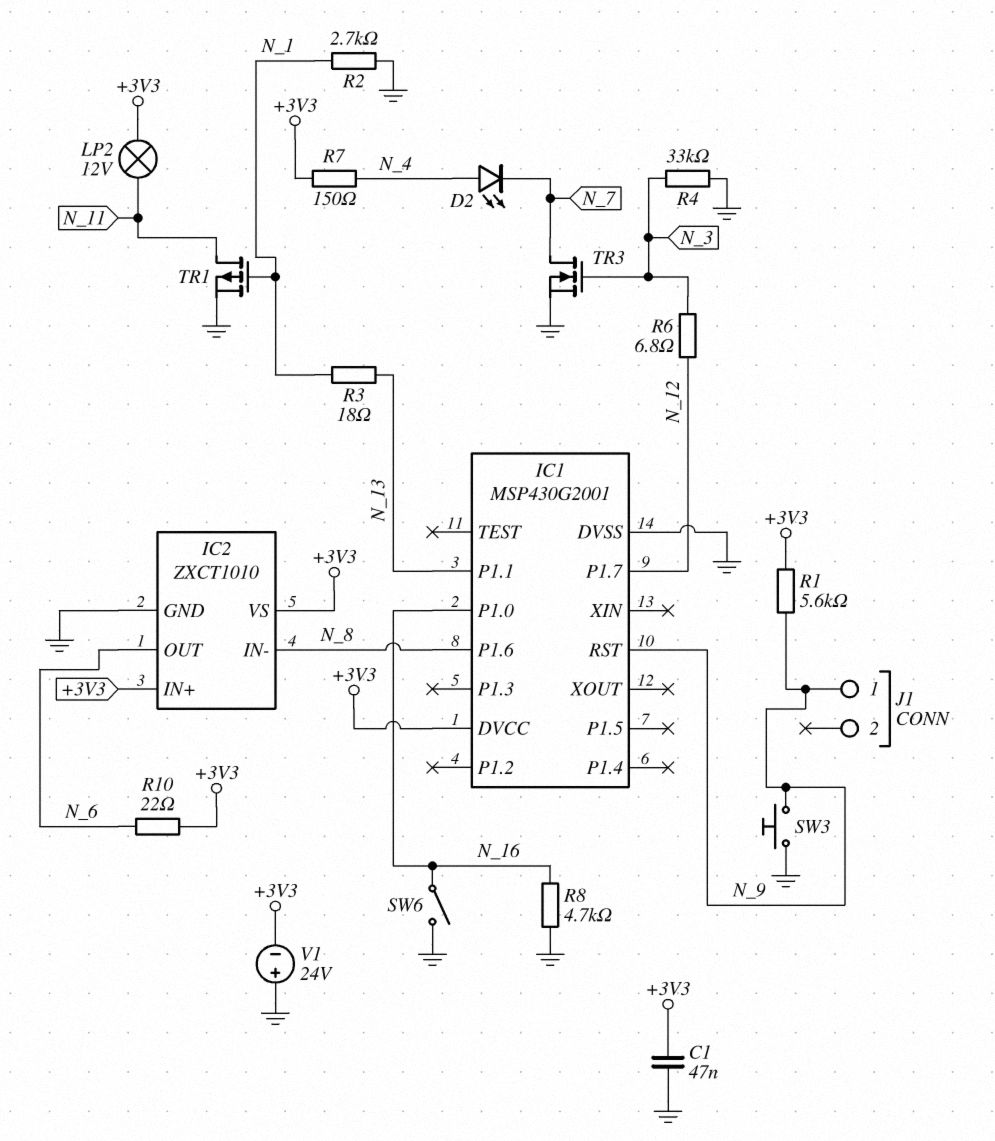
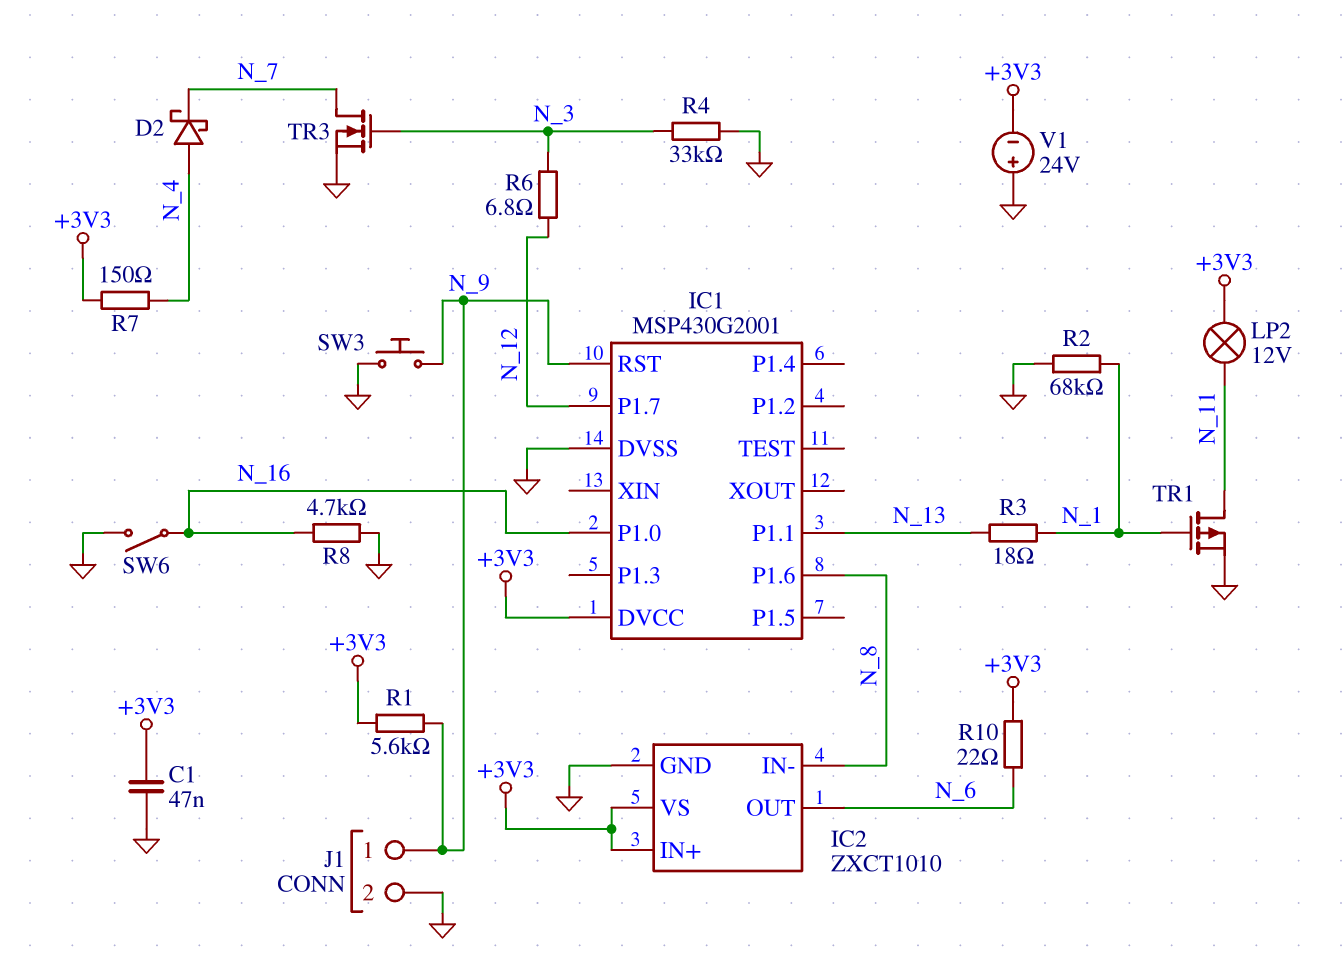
D2: LED (A N_4, K N_7) -> schottky (A N_4, K N_7)
J1 pin 2: none -> GND
R2: 2.7k (GND, N_1) -> 68k (GND, N_1)

